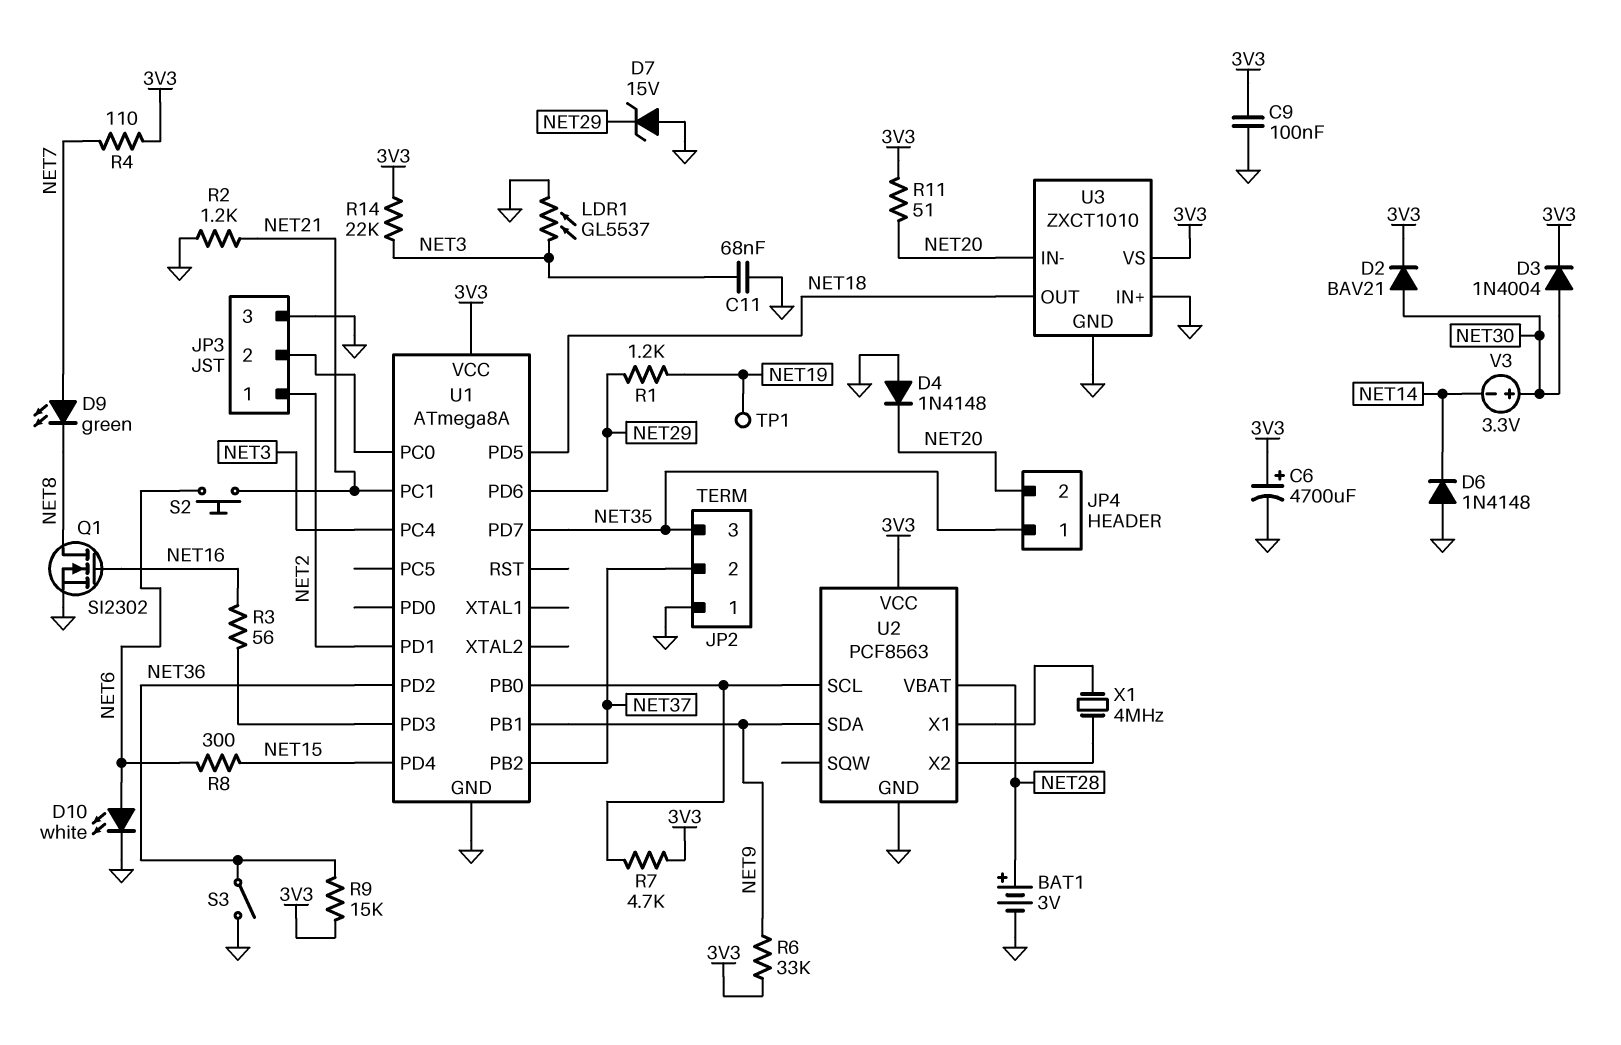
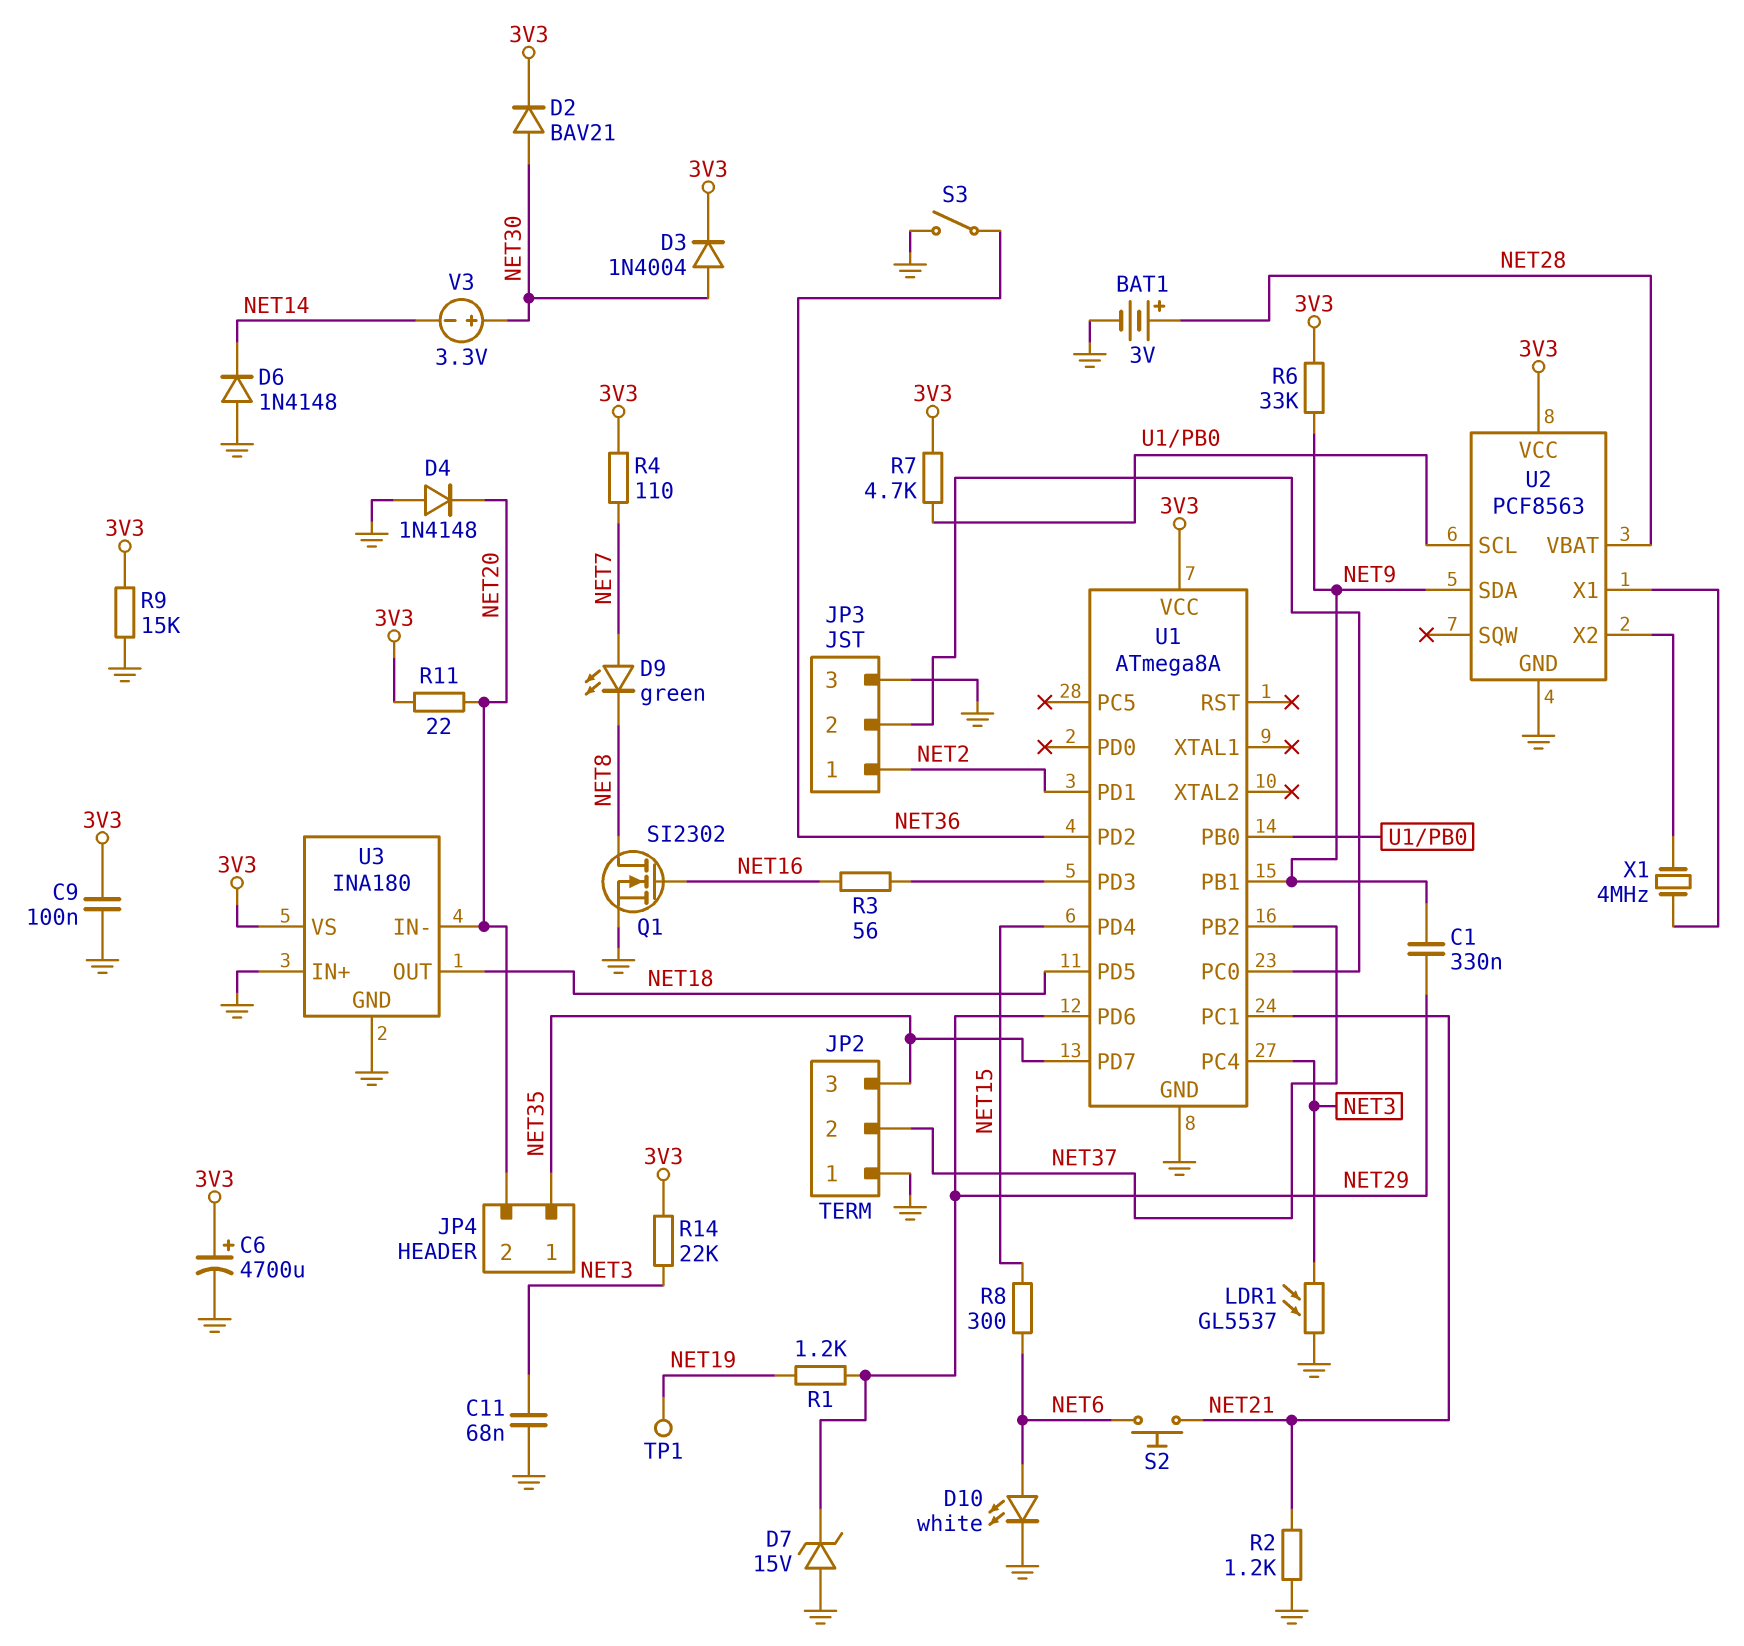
C1: none -> 330nF (NET9, NET29)
R9: 15k (3V3, NET36) -> 15k (3V3, GND)
R11: 51 (3V3, NET20) -> 22 (3V3, NET20)
U3: ZXCT1010 -> INA180

